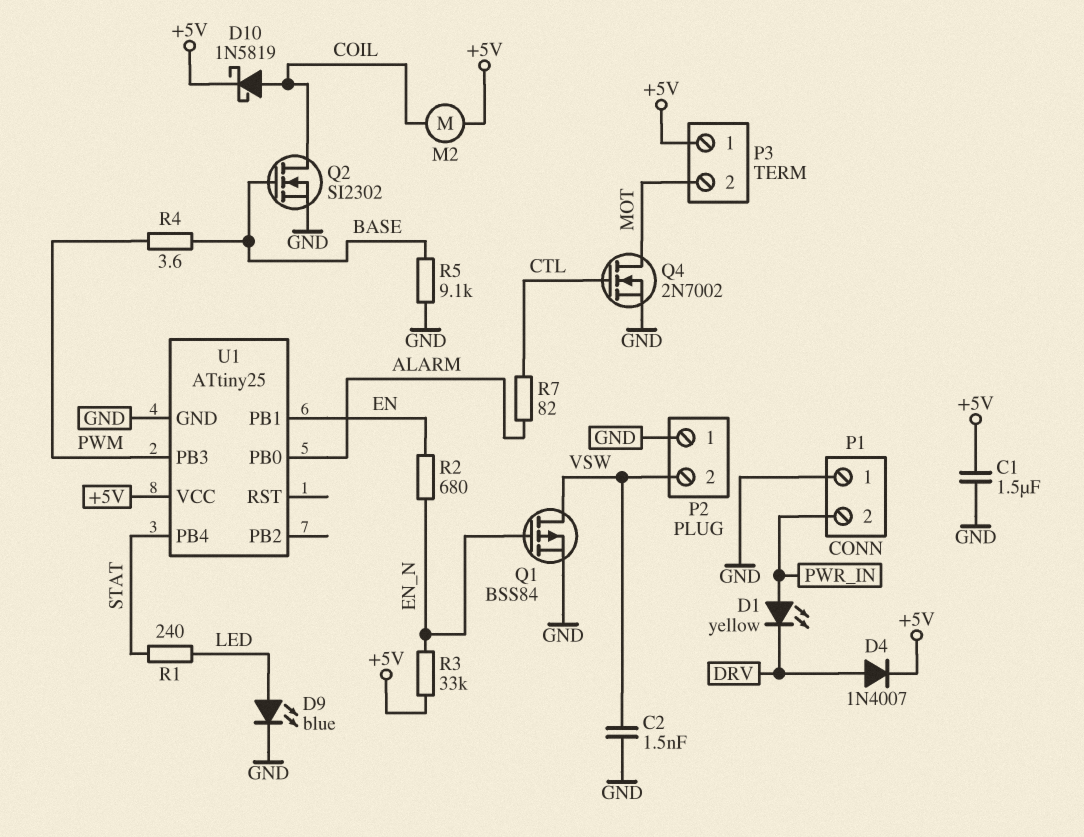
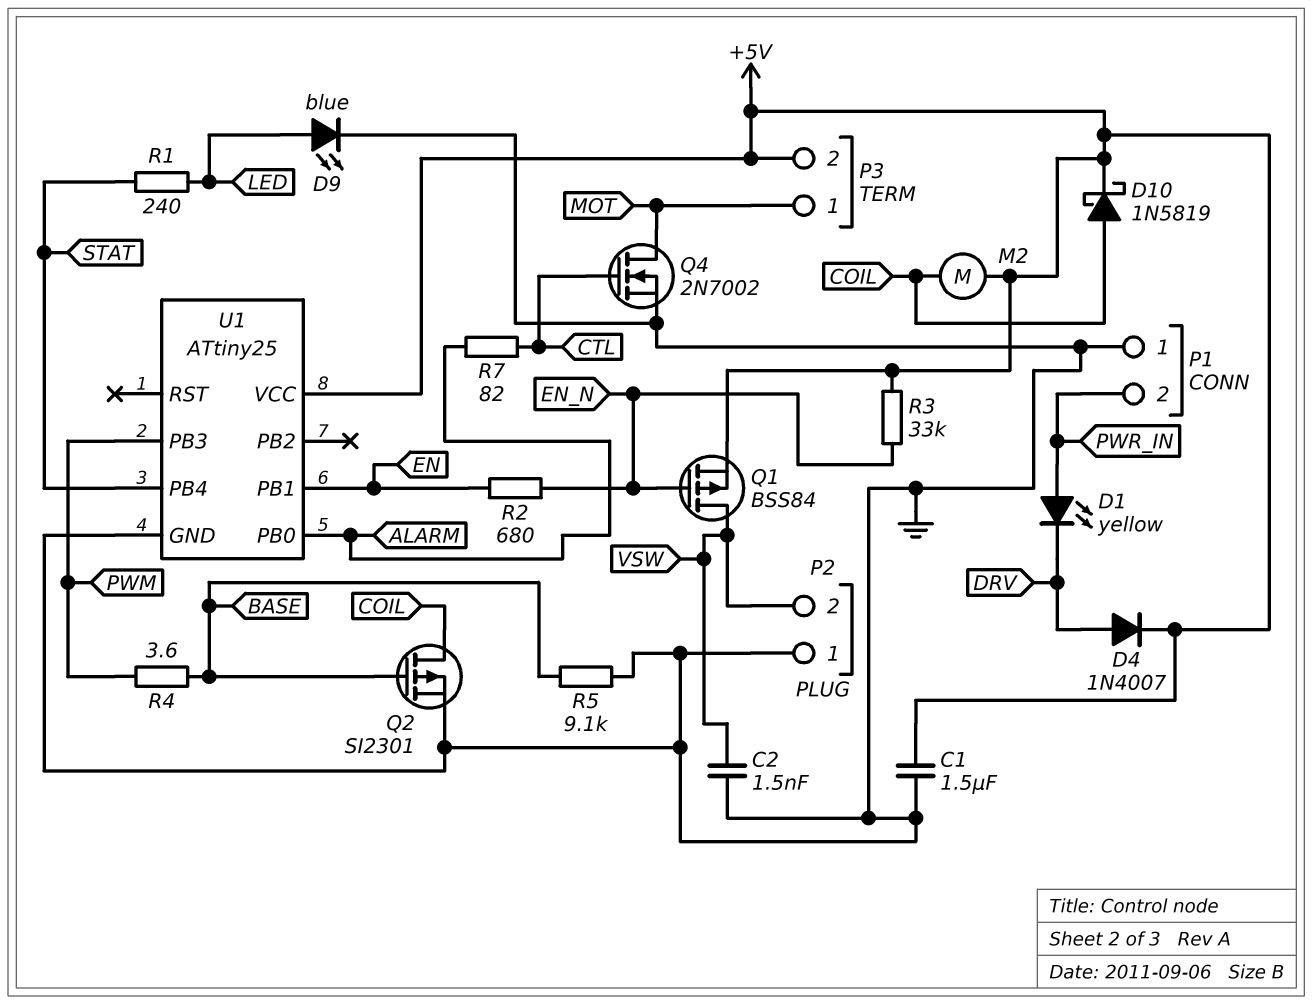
P3 pin 1: +5V -> MOT
P3 pin 2: MOT -> +5V
Q1: PMOS BSS84 (G EN_N, D VSW, S GND) -> PMOS BSS84 (G EN_N, D VSW, S +5V)
Q2: NMOS SI2302 (G BASE, D COIL, S GND) -> PMOS SI2301 (G BASE, D COIL, S GND)

